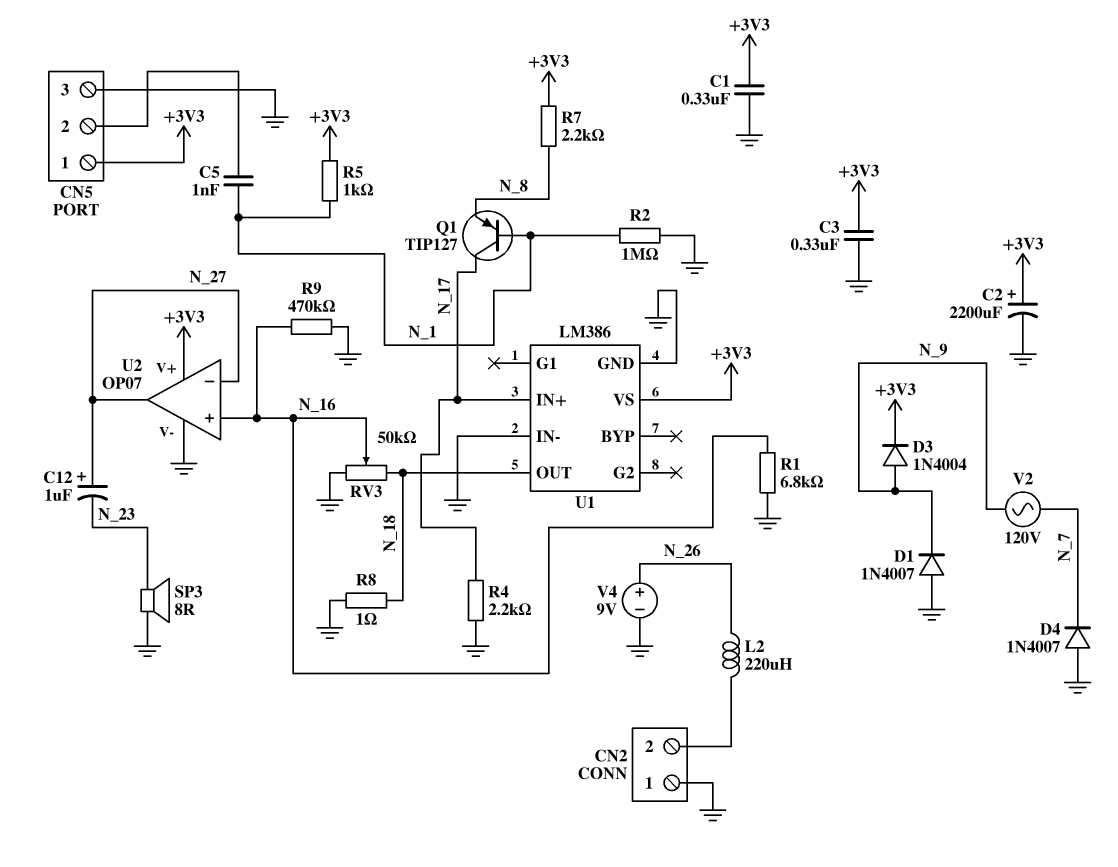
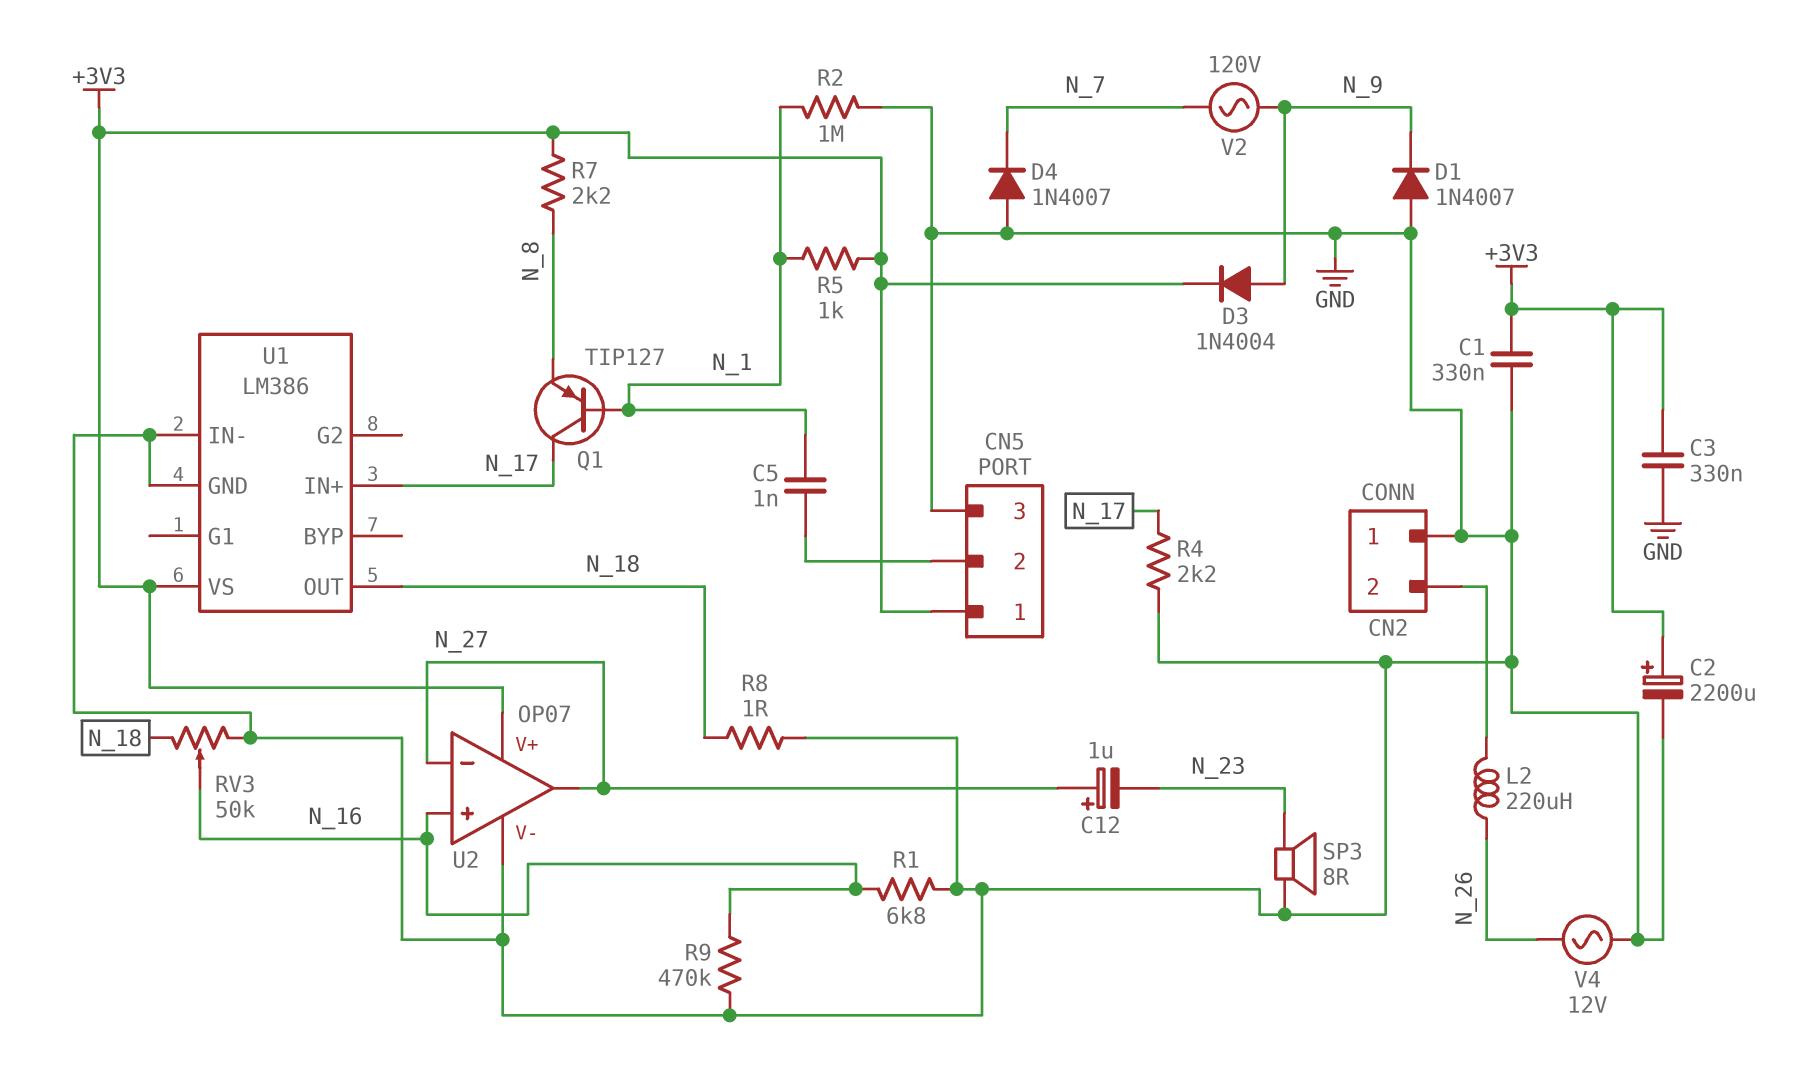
V4: 9V (plus N_26, minus GND) -> AC 12V (GND, N_26)

